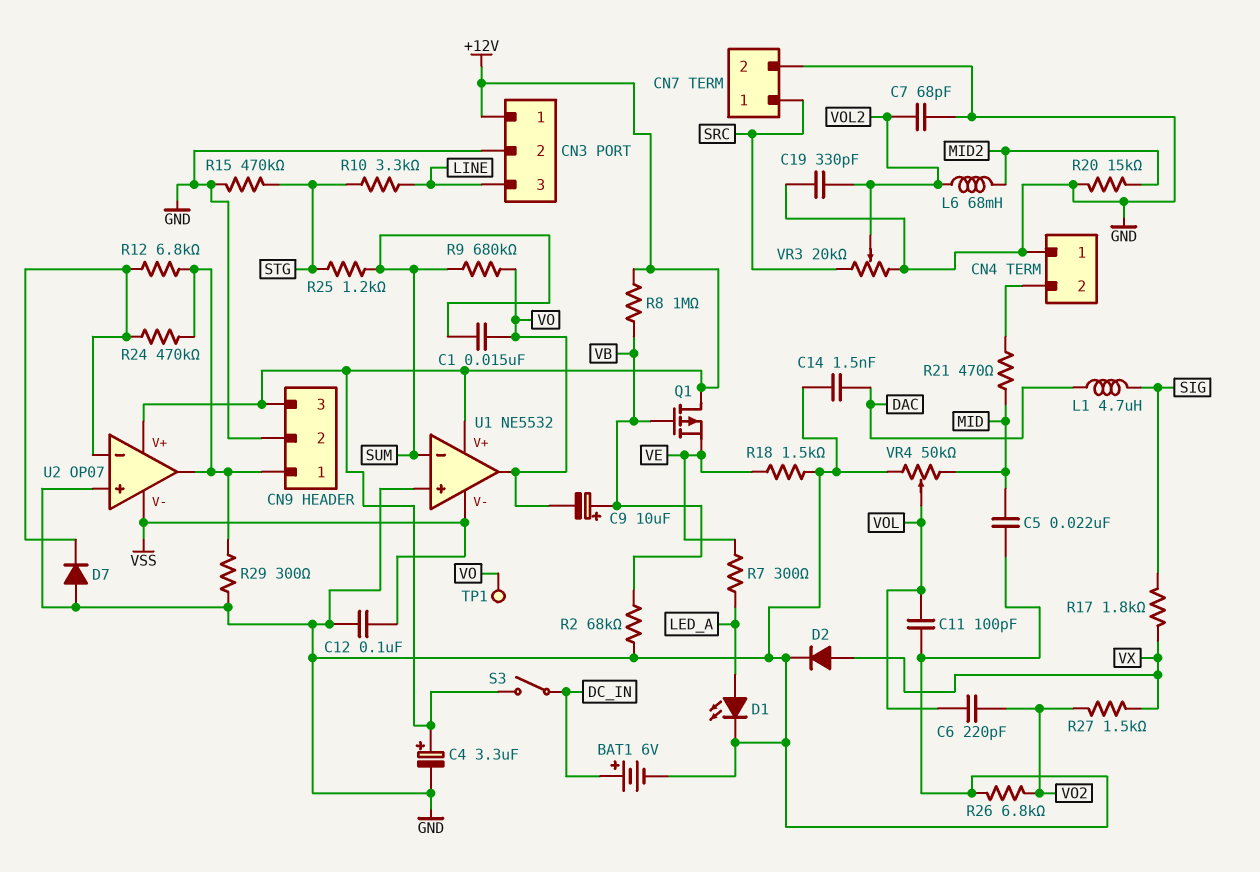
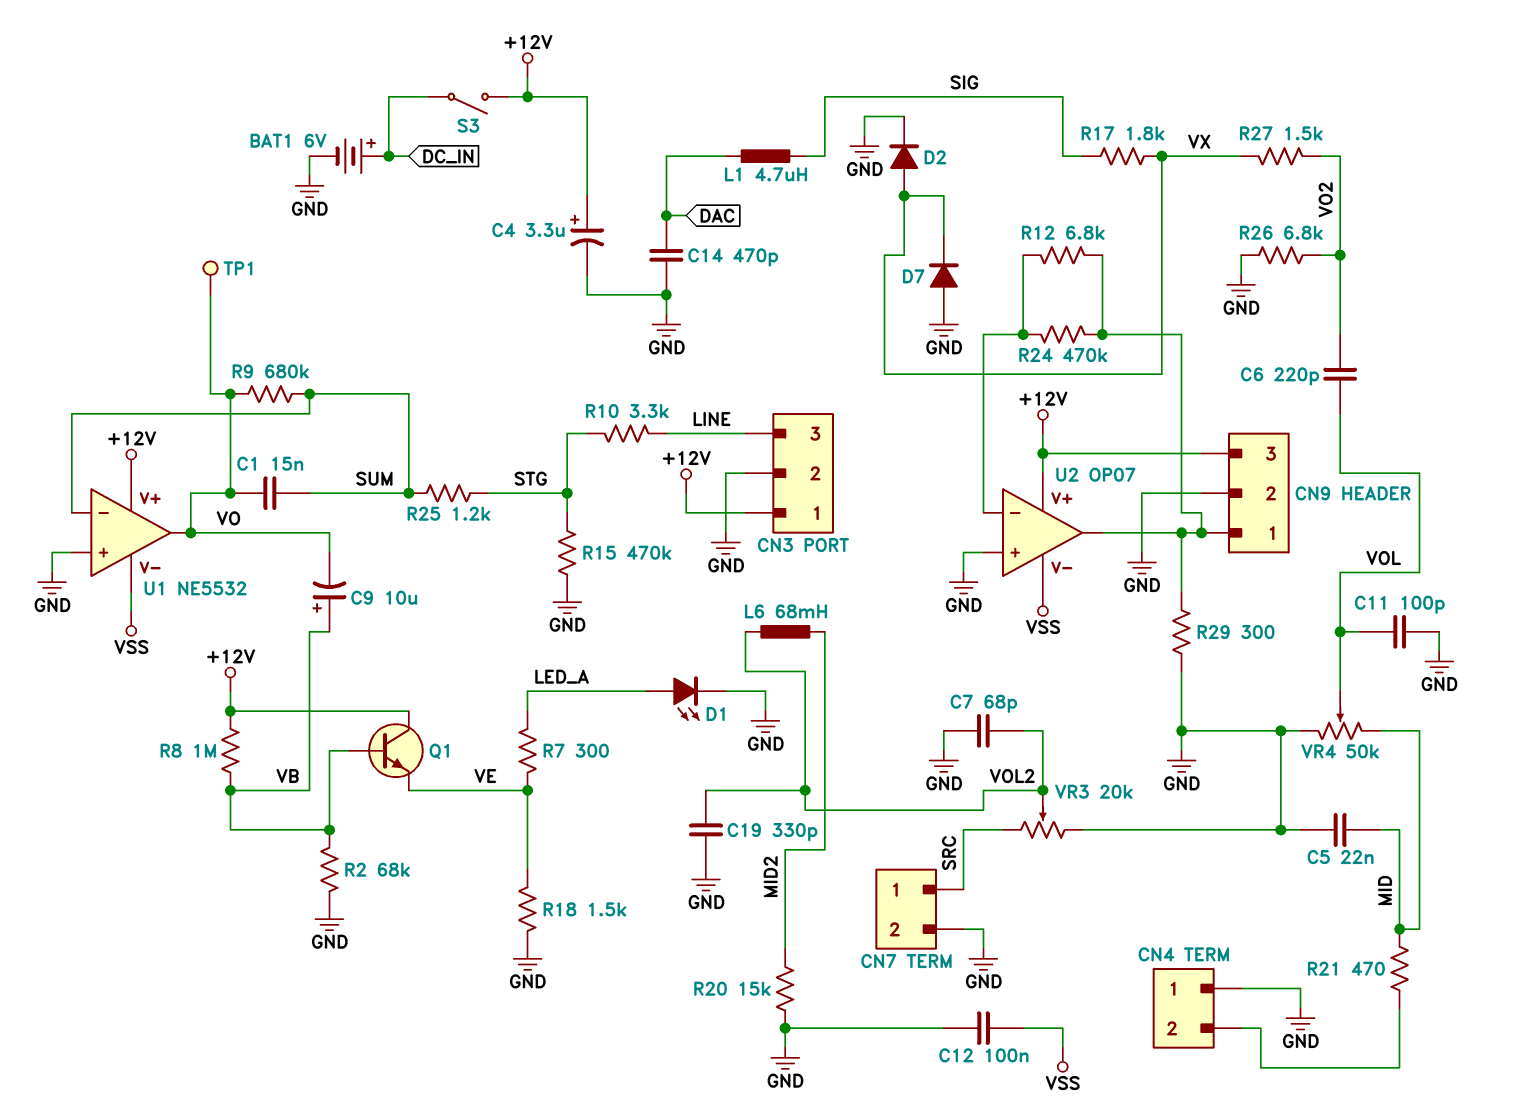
C14: 1.5nF (DAC, GND) -> 470pF (DAC, GND)
D7: diode (A GND, K U2/in-) -> diode (A GND, K VX)
Q1: PMOS (G VB, D +12V, S VE) -> NPN (B VB, C +12V, E VE)

